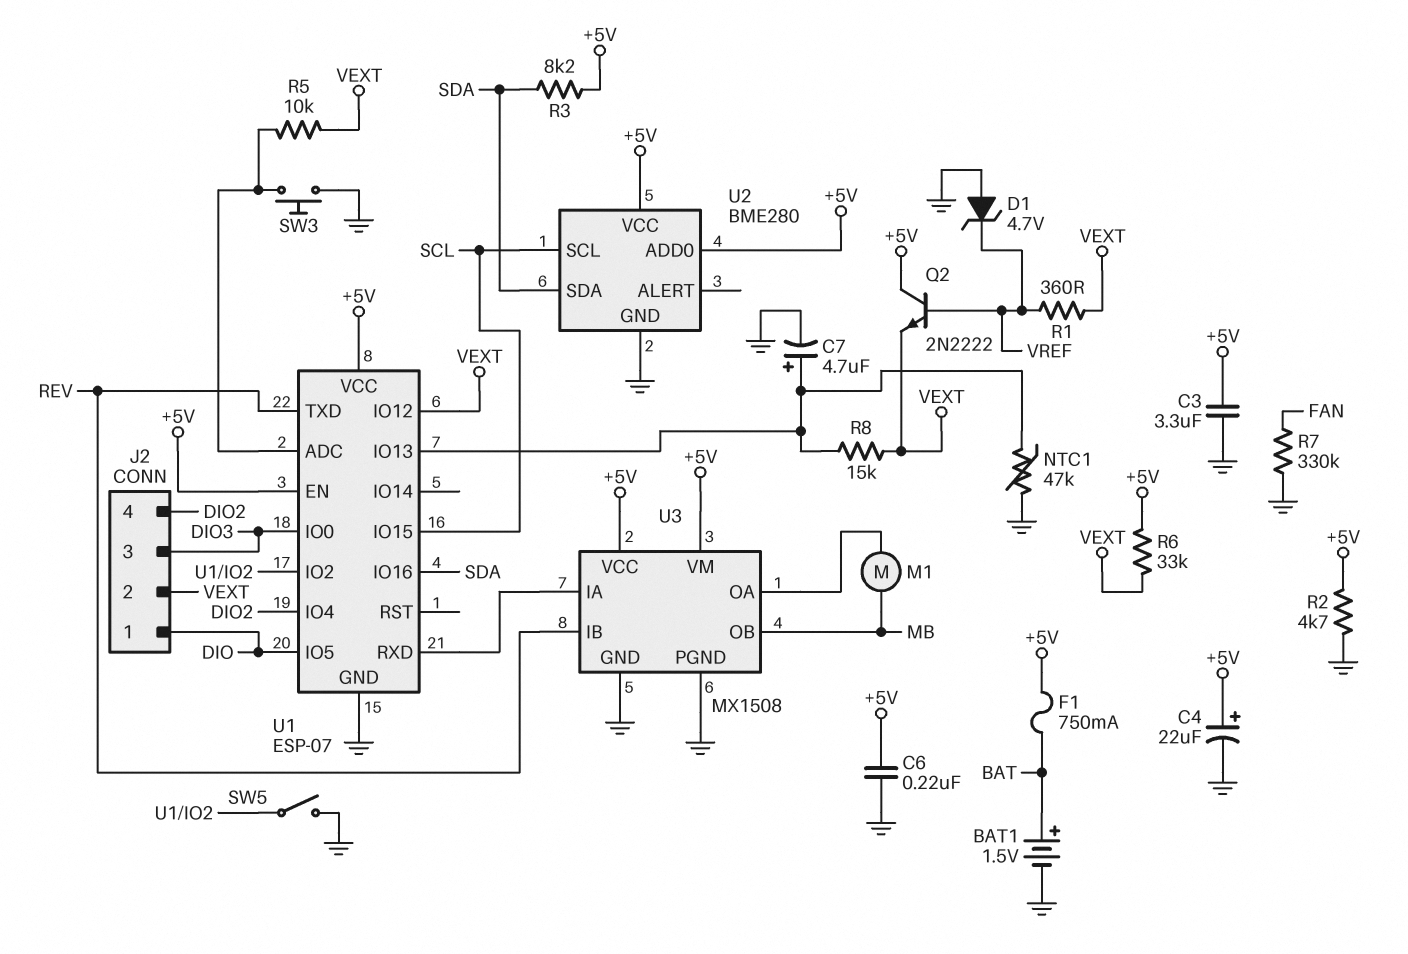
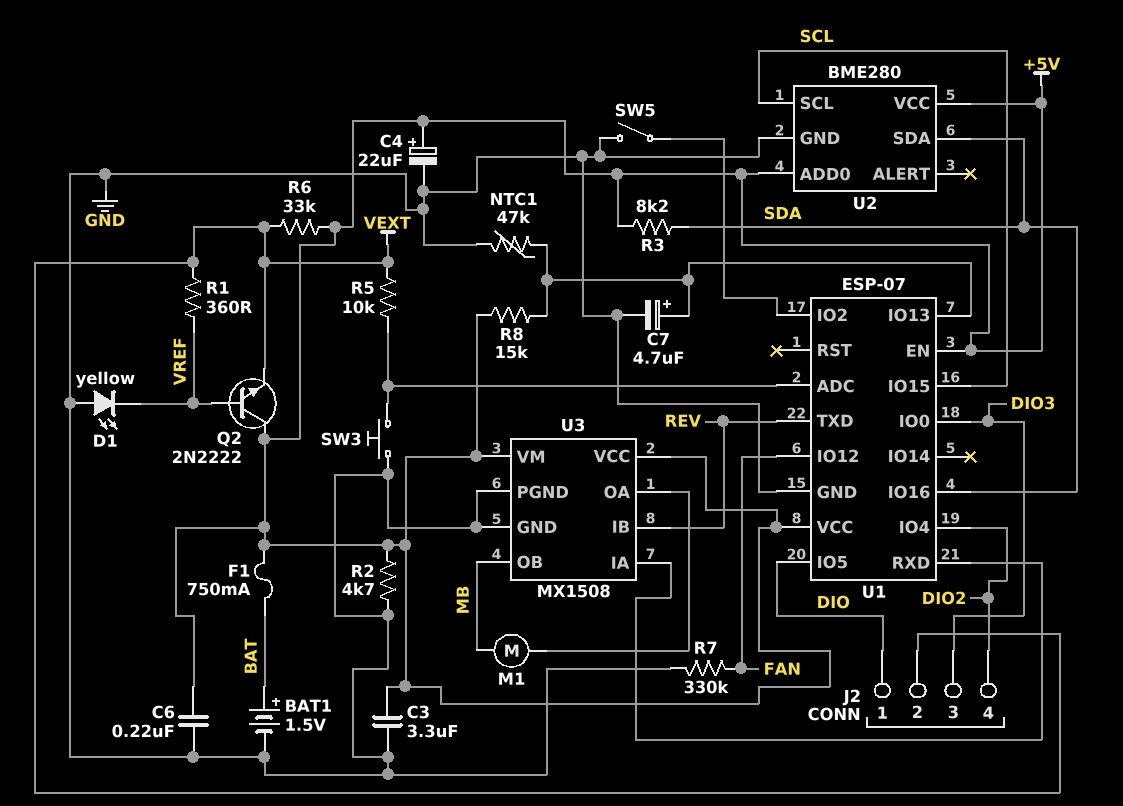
D1: zener 4.7V (A GND, K VREF) -> LED yellow (A GND, K VREF)
R8: 15k (U1/IO13, VEXT) -> 15k (+5V, U1/IO13)
U1 pin IO12: VEXT -> FAN

